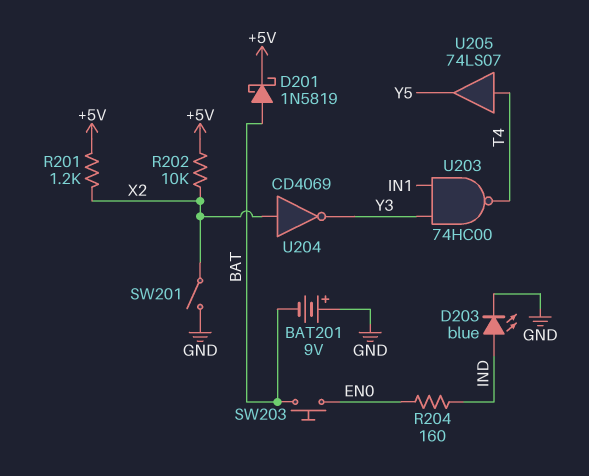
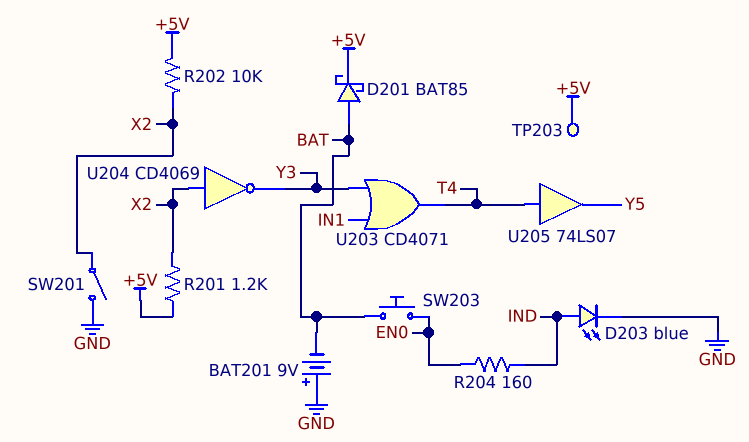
D201: schottky 1N5819 (A BAT, K +5V) -> schottky BAT85 (A BAT, K +5V)
TP203: none -> test point (+5V)
U203: NAND 74HC00 (in IN1, in Y3, out T4) -> OR CD4071 (in IN1, in Y3, out T4)

